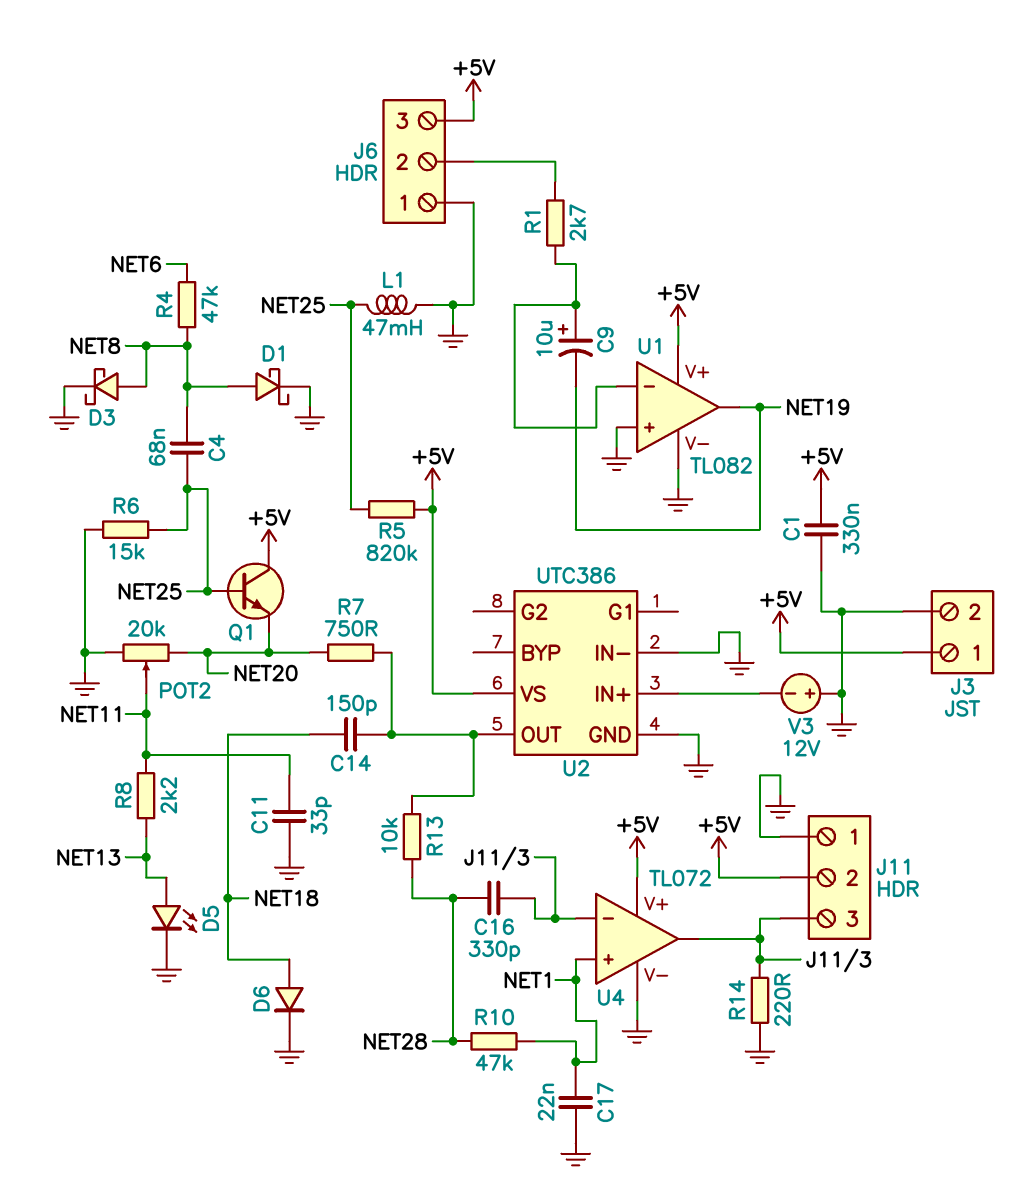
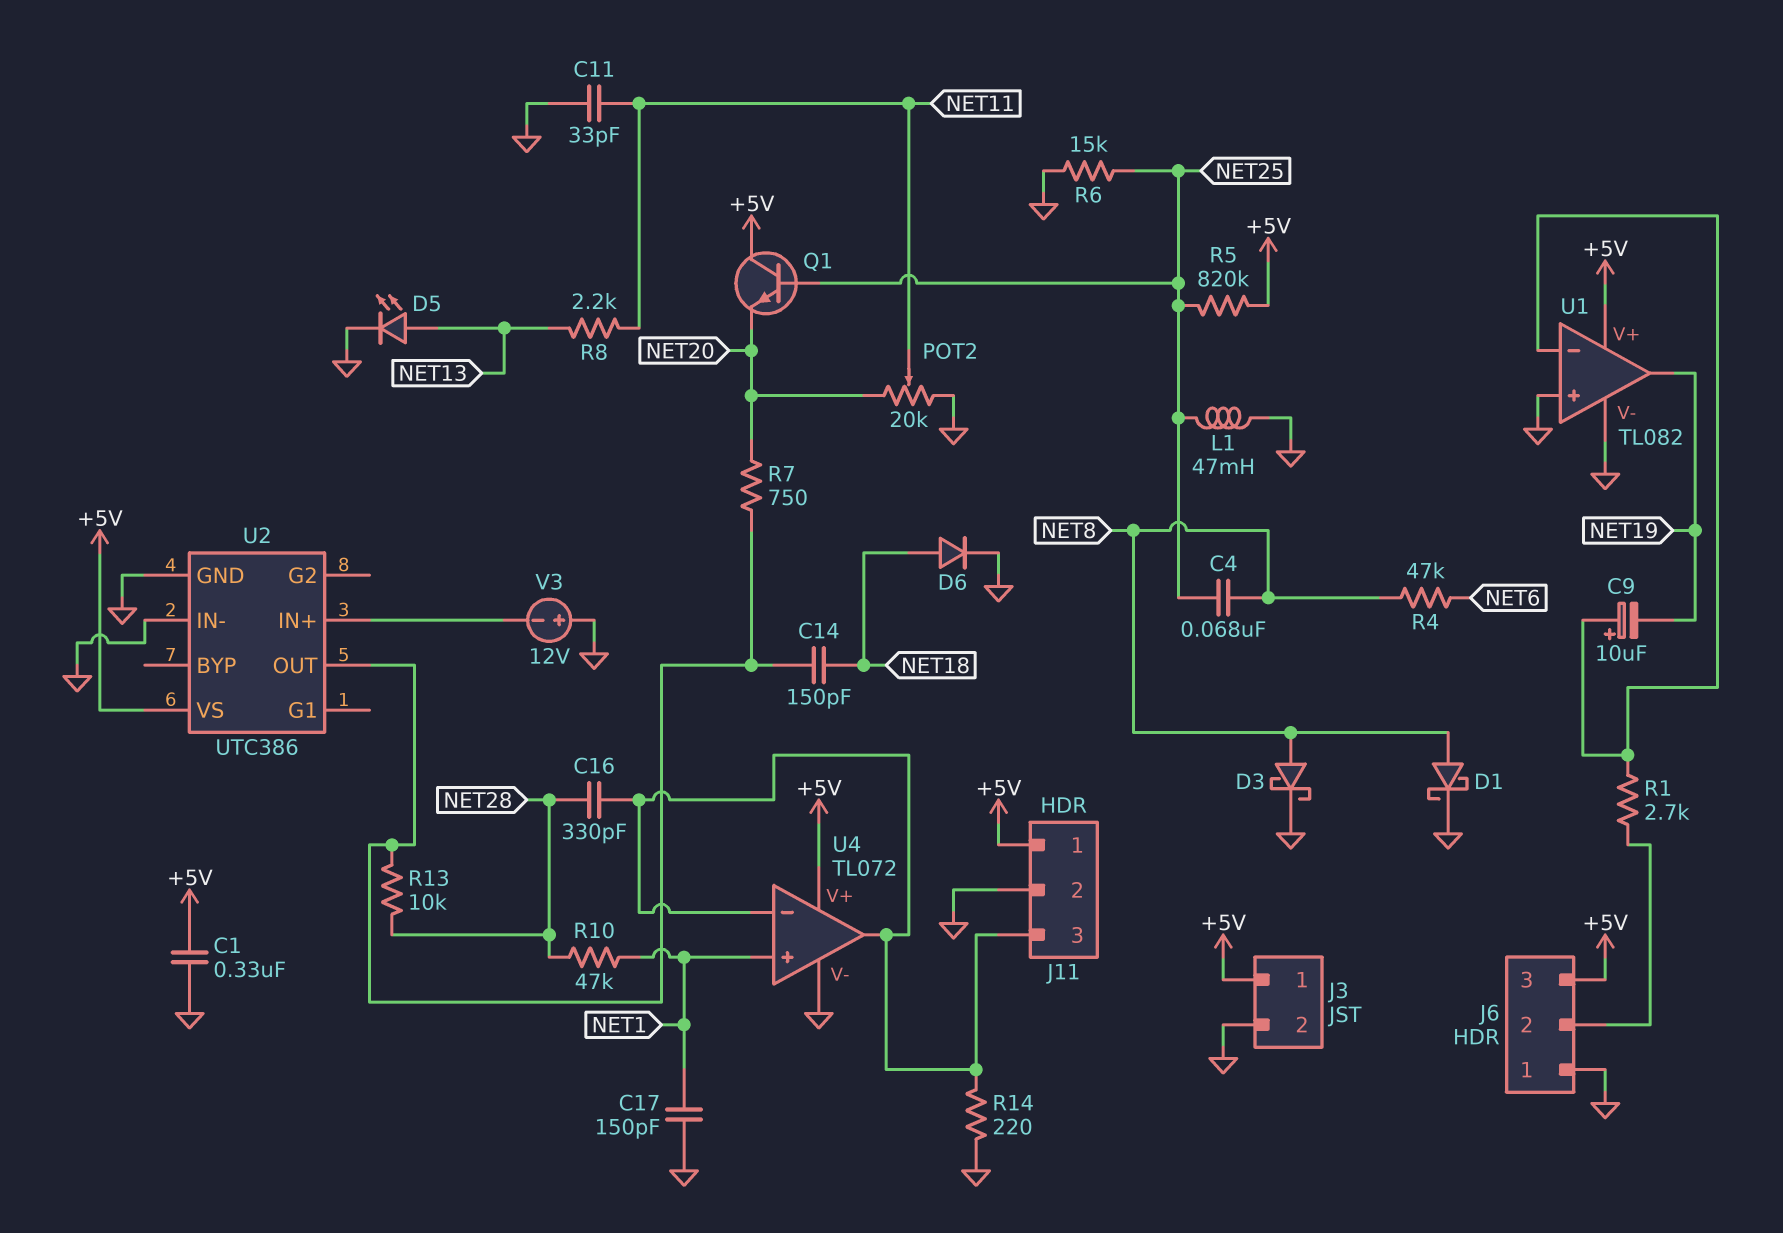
C17: 22nF (GND, NET1) -> 150pF (GND, NET1)
J11 pin 1: GND -> +5V
J11 pin 2: +5V -> GND

